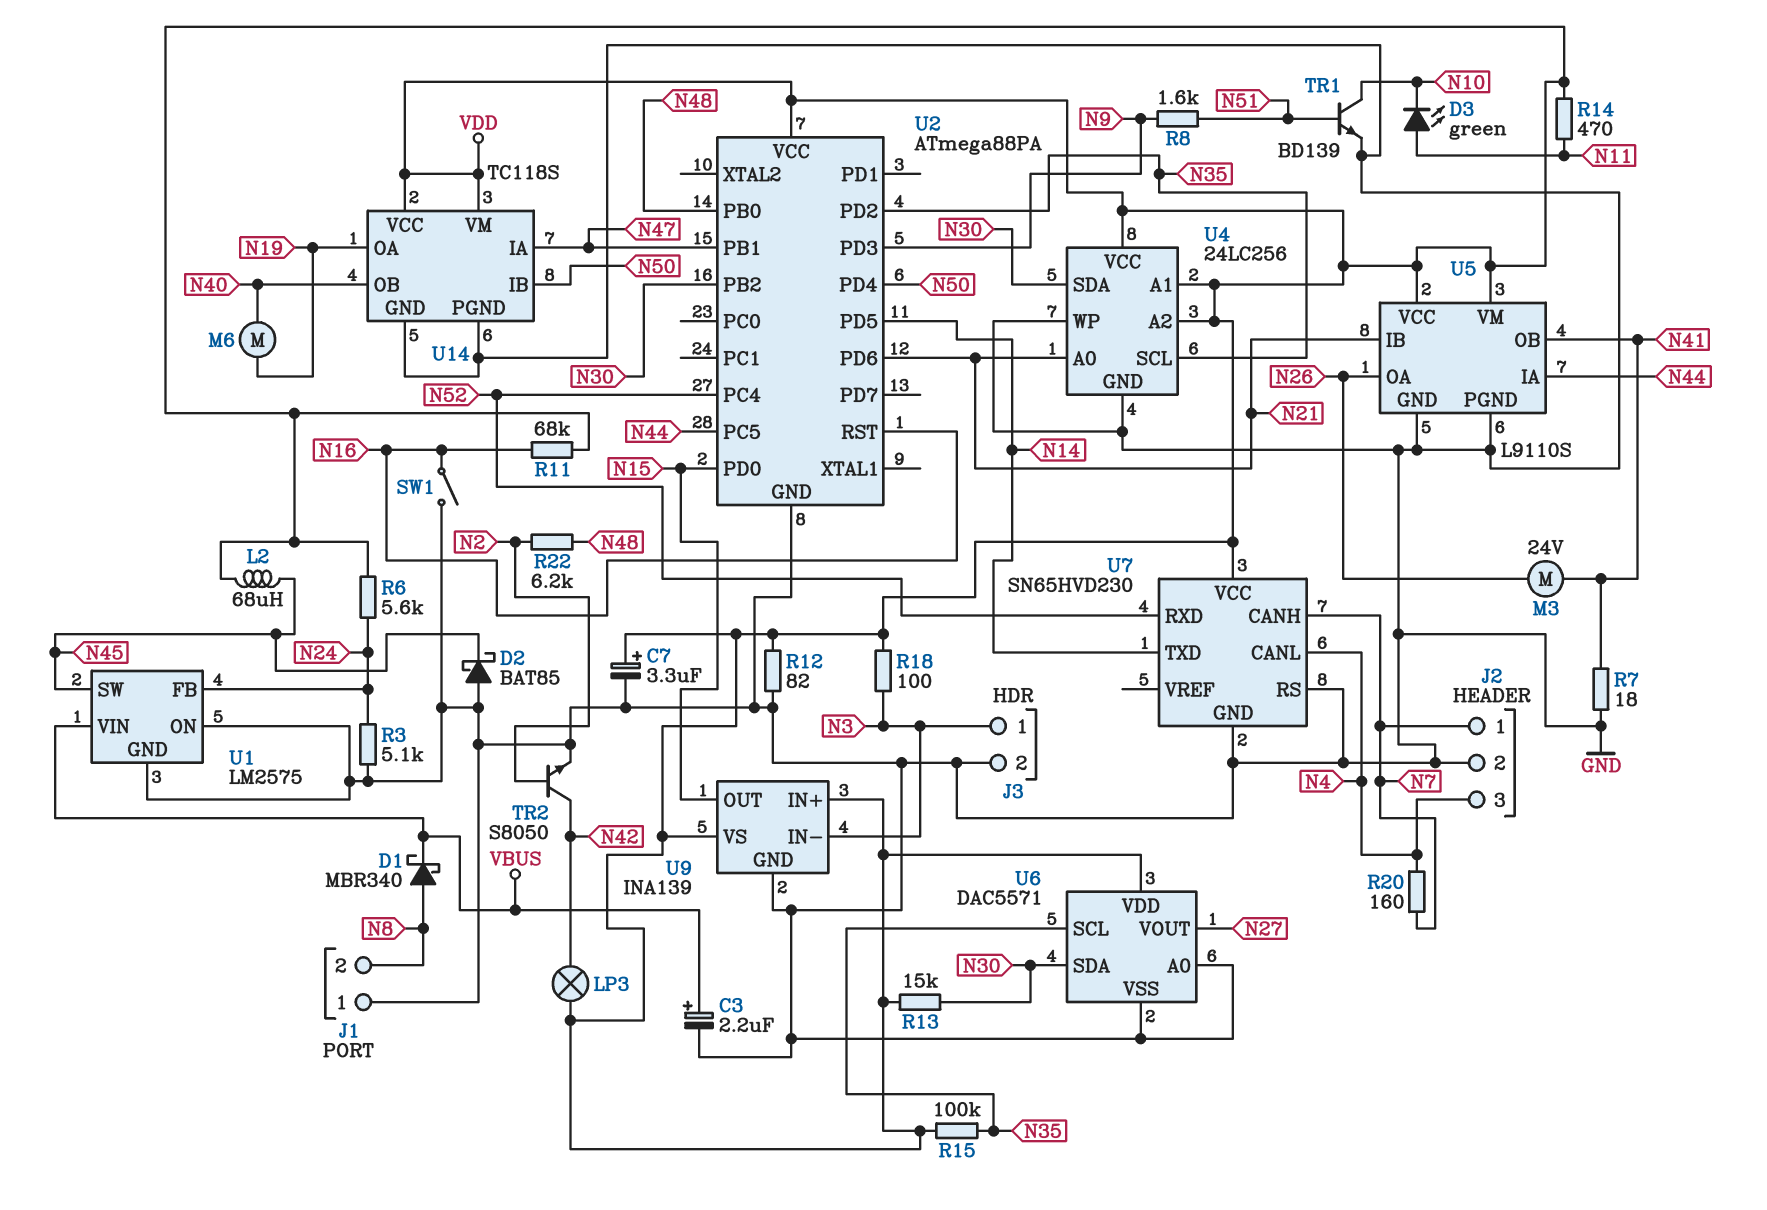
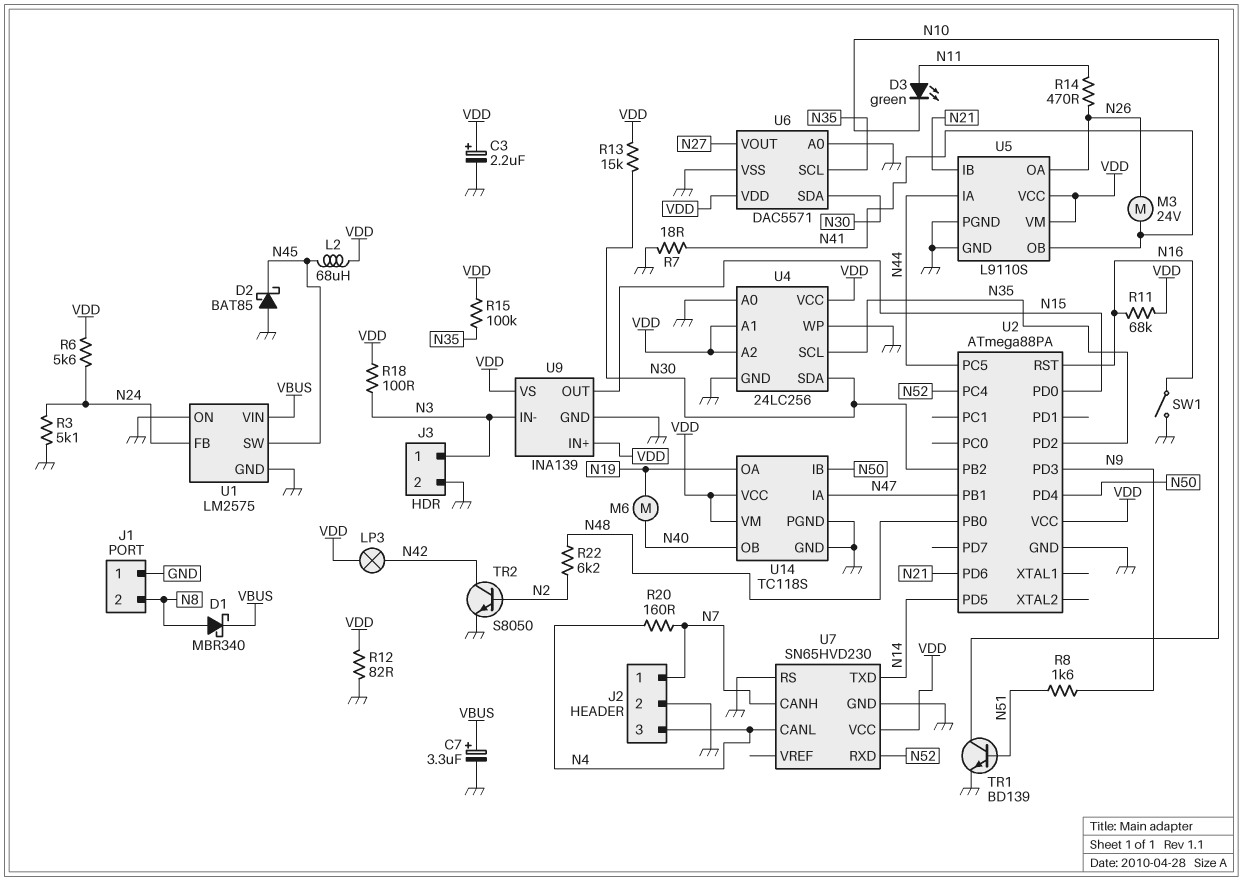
C3: 2.2uF (plus VBUS, minus GND) -> 2.2uF (plus VDD, minus GND)
C7: 3.3uF (plus VDD, minus GND) -> 3.3uF (plus VBUS, minus GND)
R14: 470 (N11, VDD) -> 470 (N11, N26)
U4 pin A0: N21 -> GND

